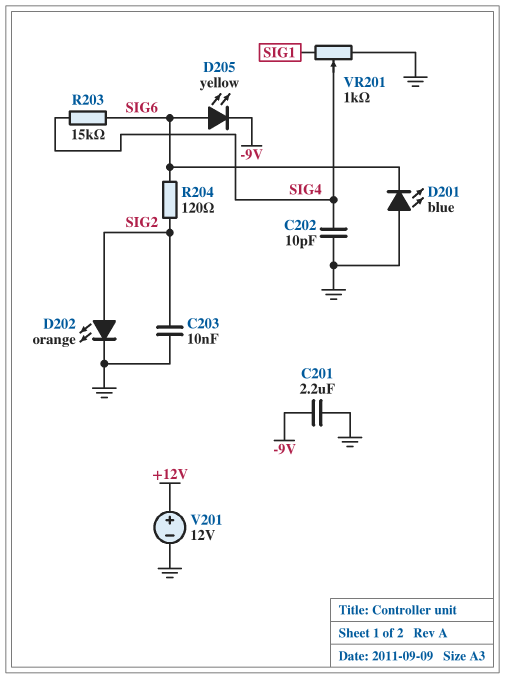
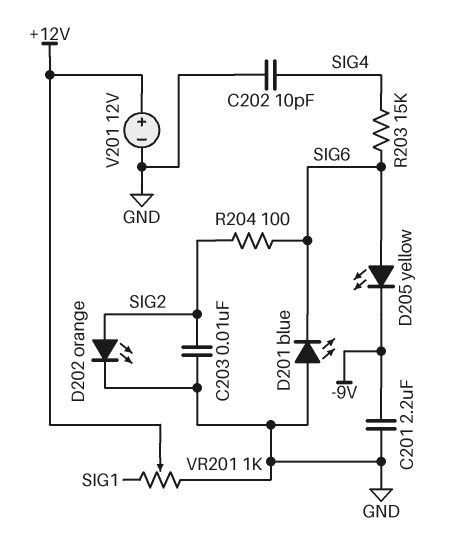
R204: 120 (SIG2, SIG6) -> 100 (SIG2, SIG6)
VR201: 1k (GND, SIG1, wiper SIG4) -> 1k (GND, SIG1, wiper +12V)

